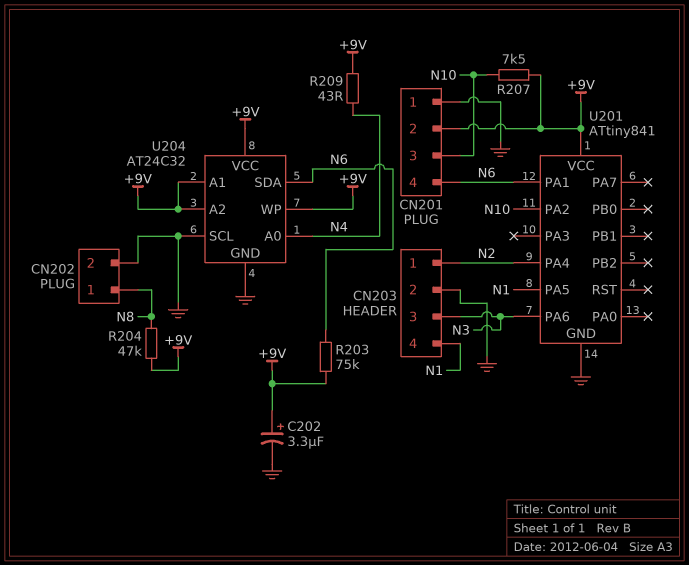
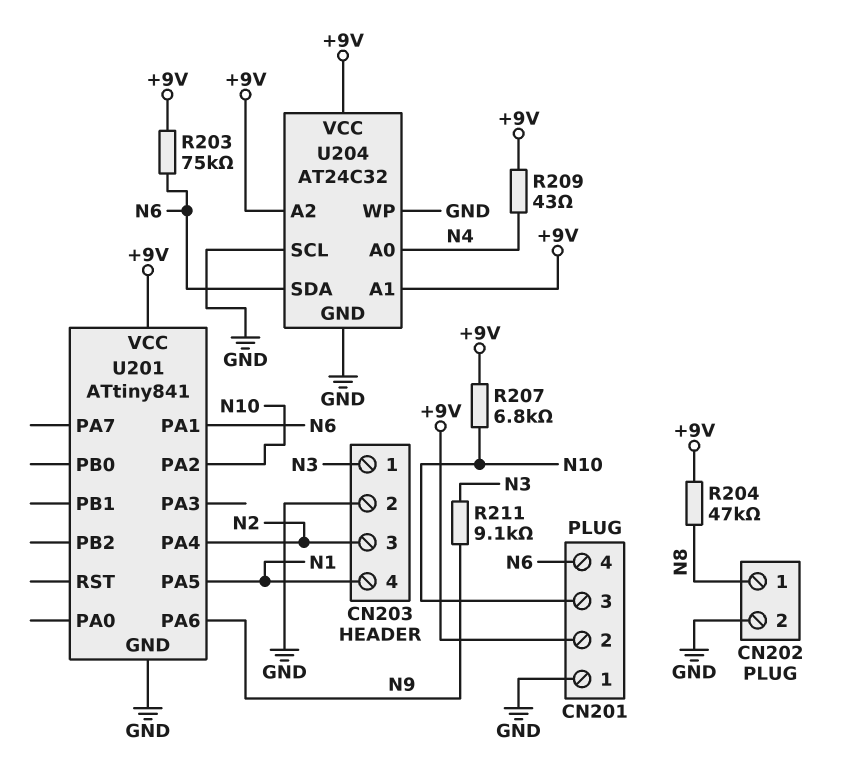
C202: 3.3uF (plus +9V, minus GND) -> none
CN203 pin 1: N2 -> N3
CN203 pin 3: N3 -> N2
R207: 7.5k (+9V, N10) -> 6.8k (+9V, N10)
R211: none -> 9.1k (N3, N9)
U201 pin PA6: N3 -> N9
U204 pin WP: +9V -> GND

